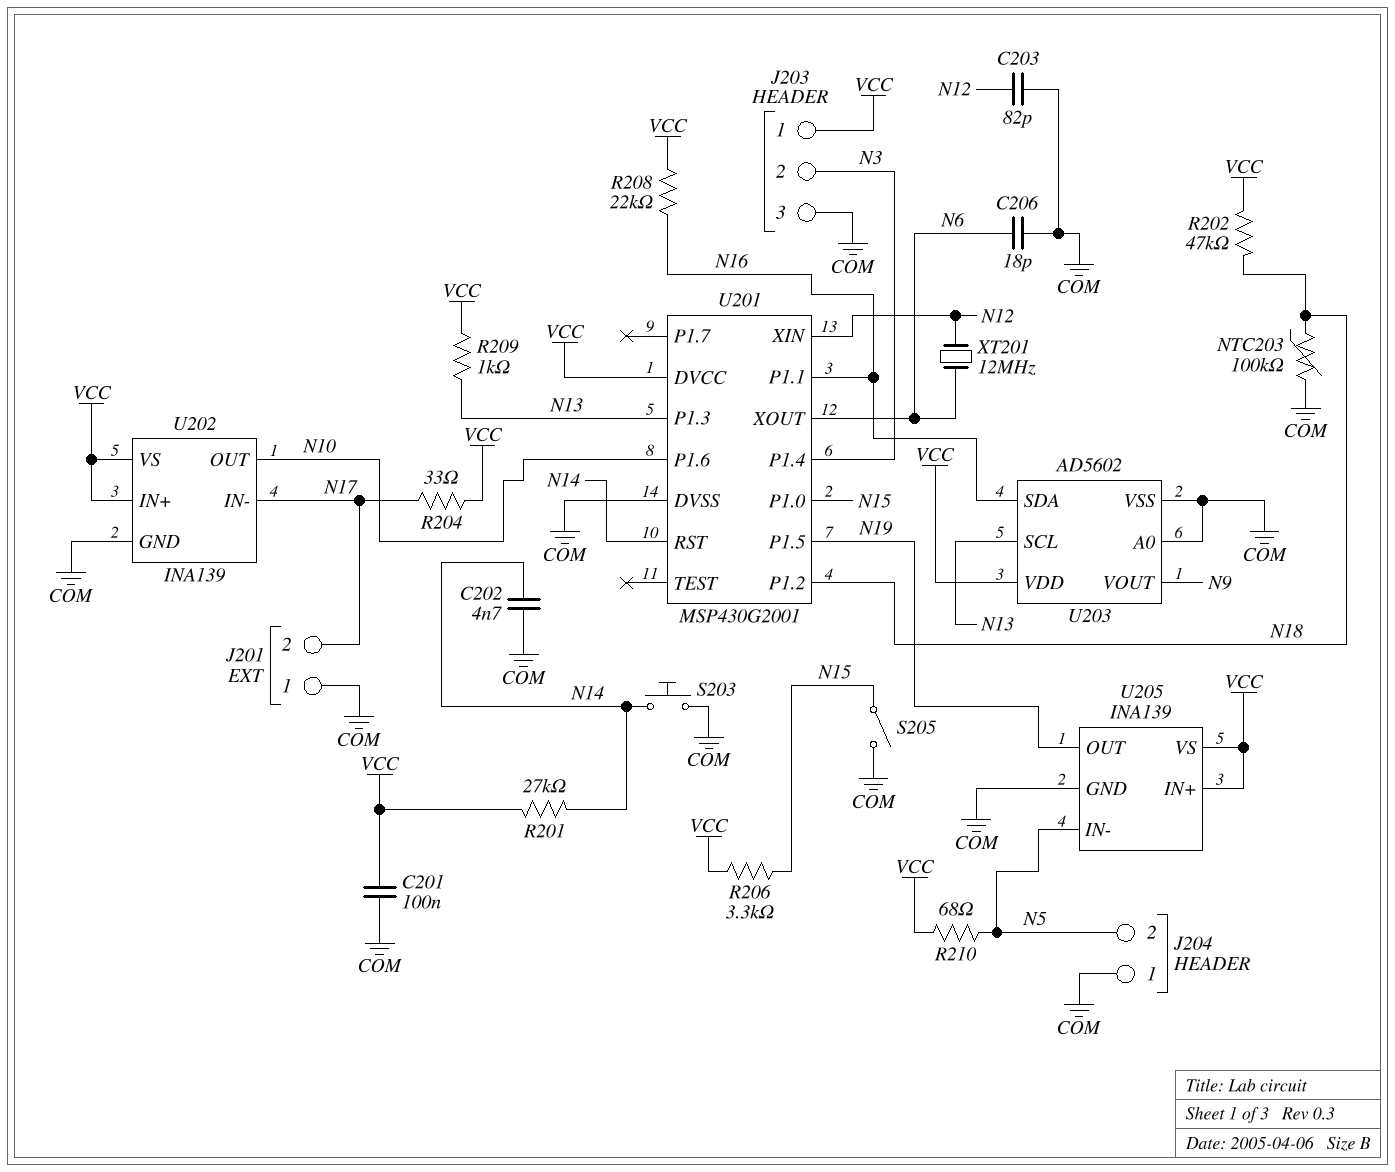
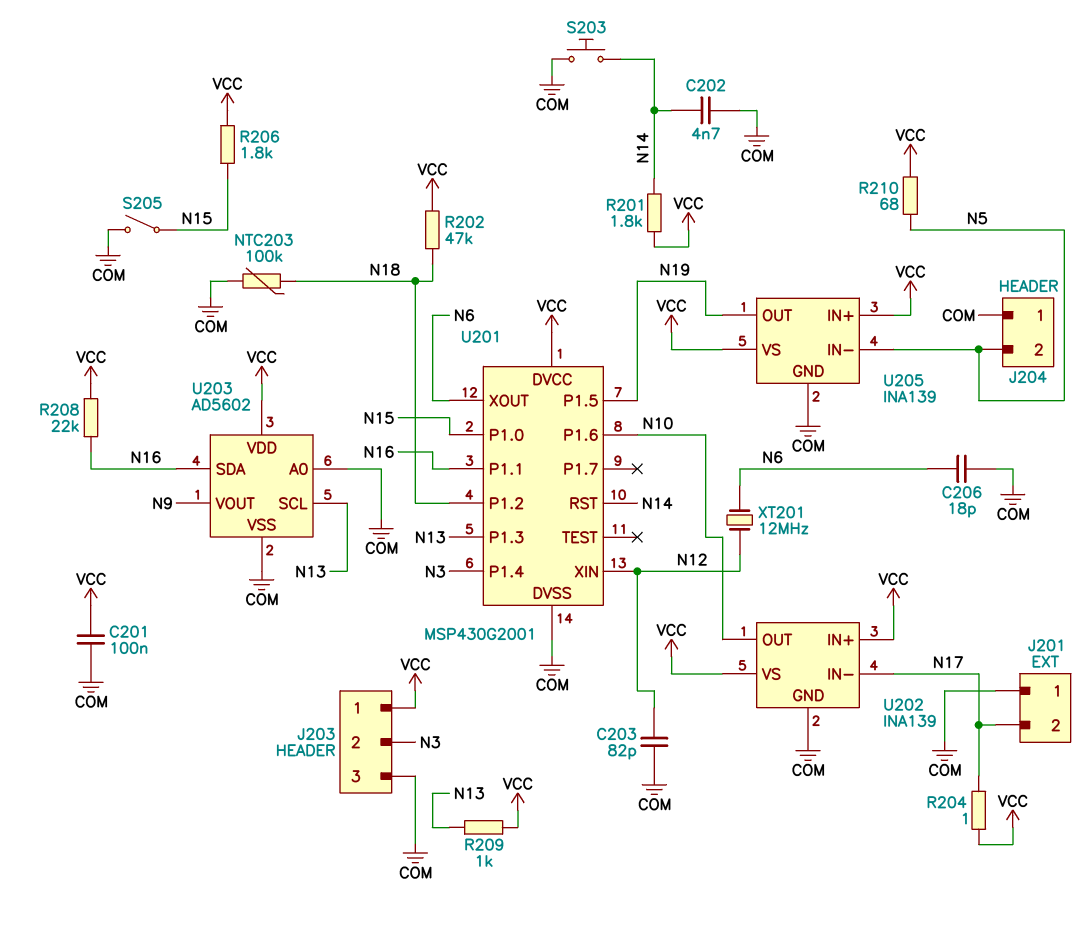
R201: 27k (N14, VCC) -> 1.8k (N14, VCC)
R204: 33 (N17, VCC) -> 1 (N17, VCC)
R206: 3.3k (N15, VCC) -> 1.8k (N15, VCC)

